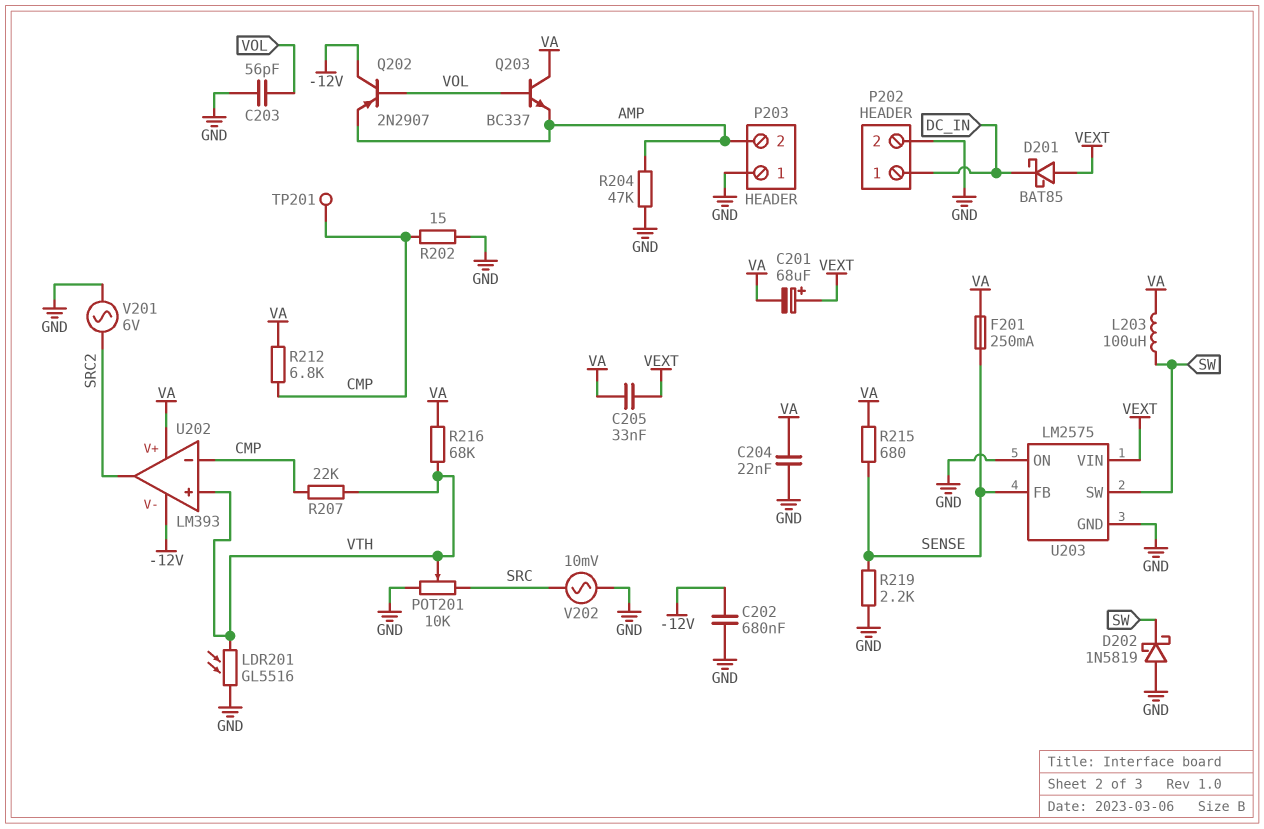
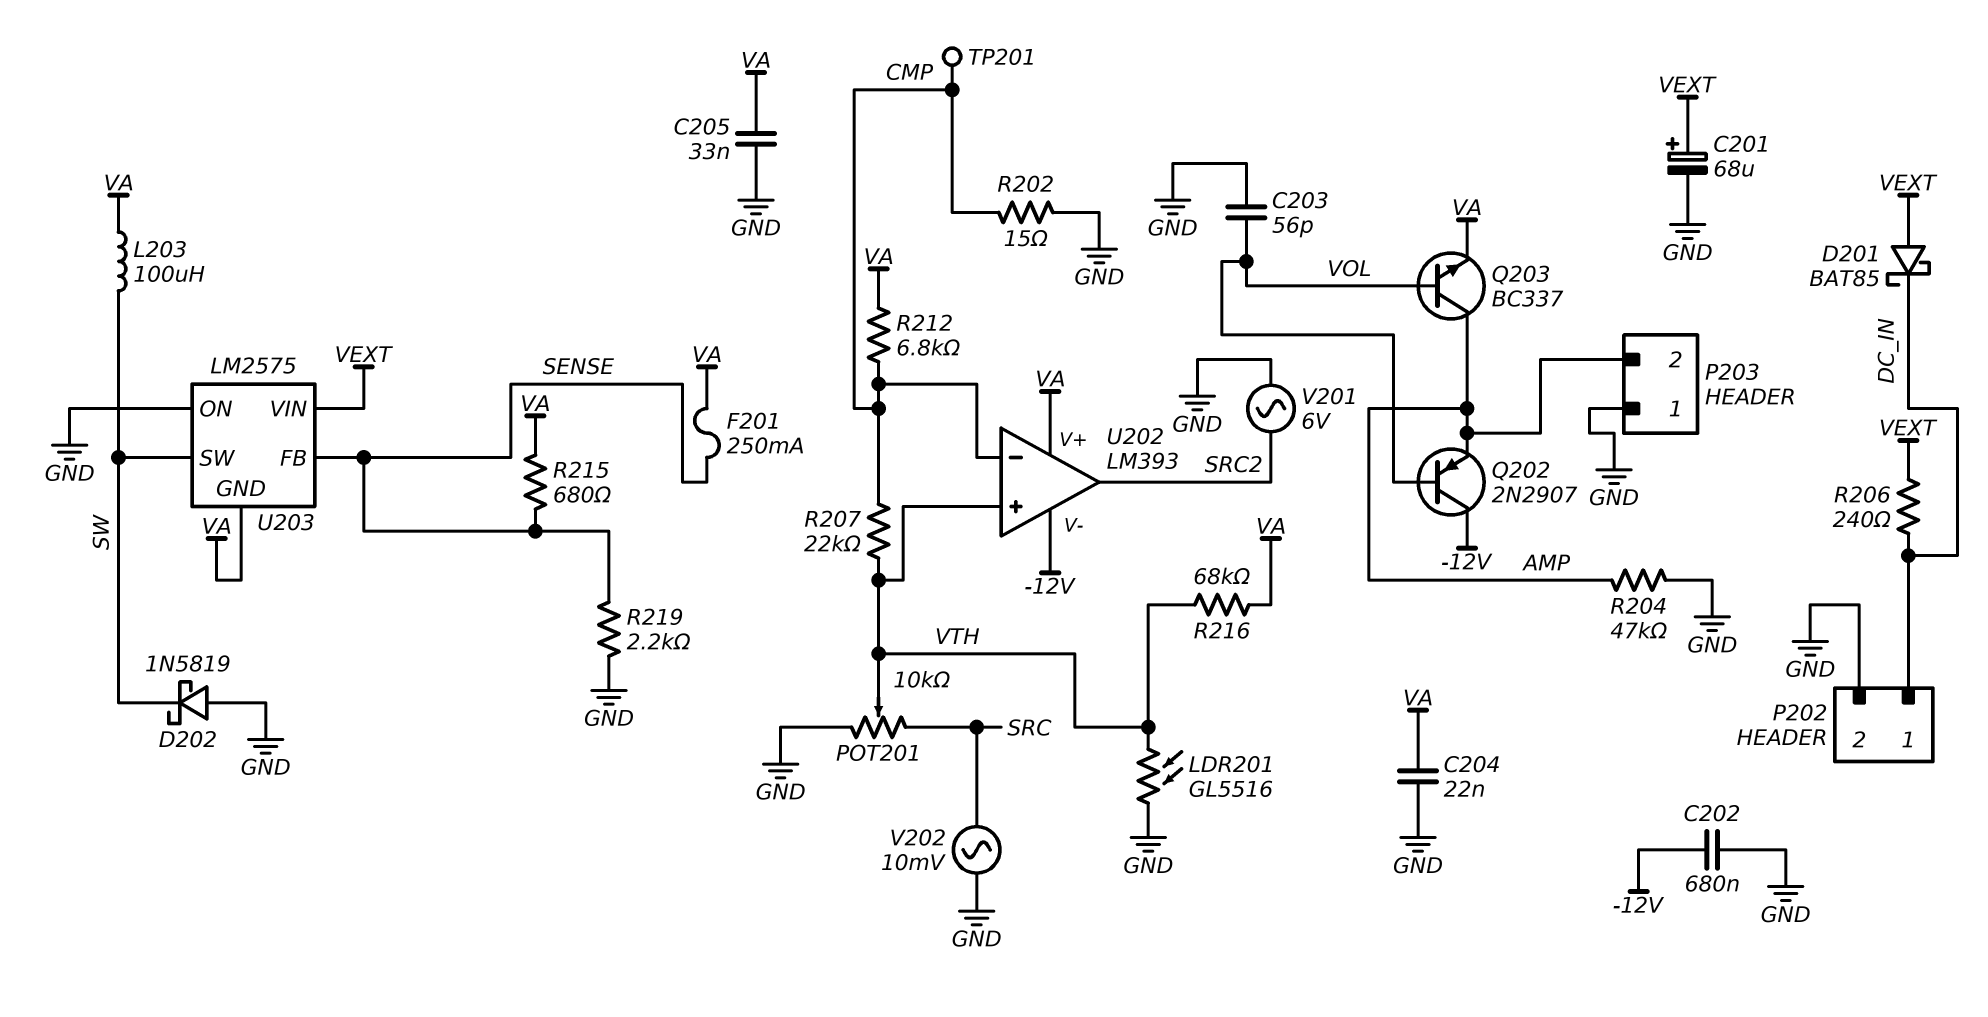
C201: 68uF (plus VEXT, minus VA) -> 68uF (plus VEXT, minus GND)
C205: 33nF (VA, VEXT) -> 33nF (GND, VA)
Q203: NPN BC337 (B VOL, C VA, E AMP) -> NPN BC337 (B VOL, C AMP, E VA)
R206: none -> 240 (DC_IN, VEXT)
U203 pin GND: GND -> VA

